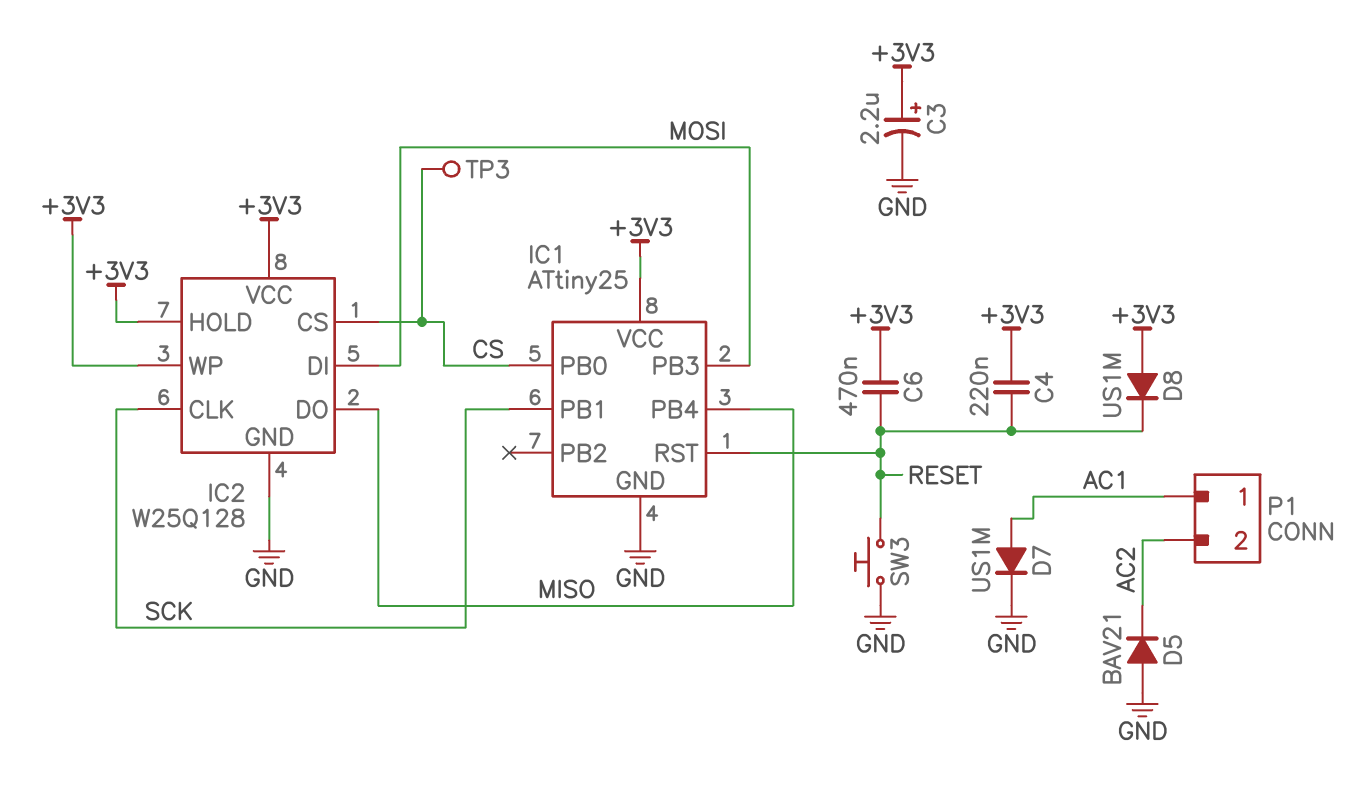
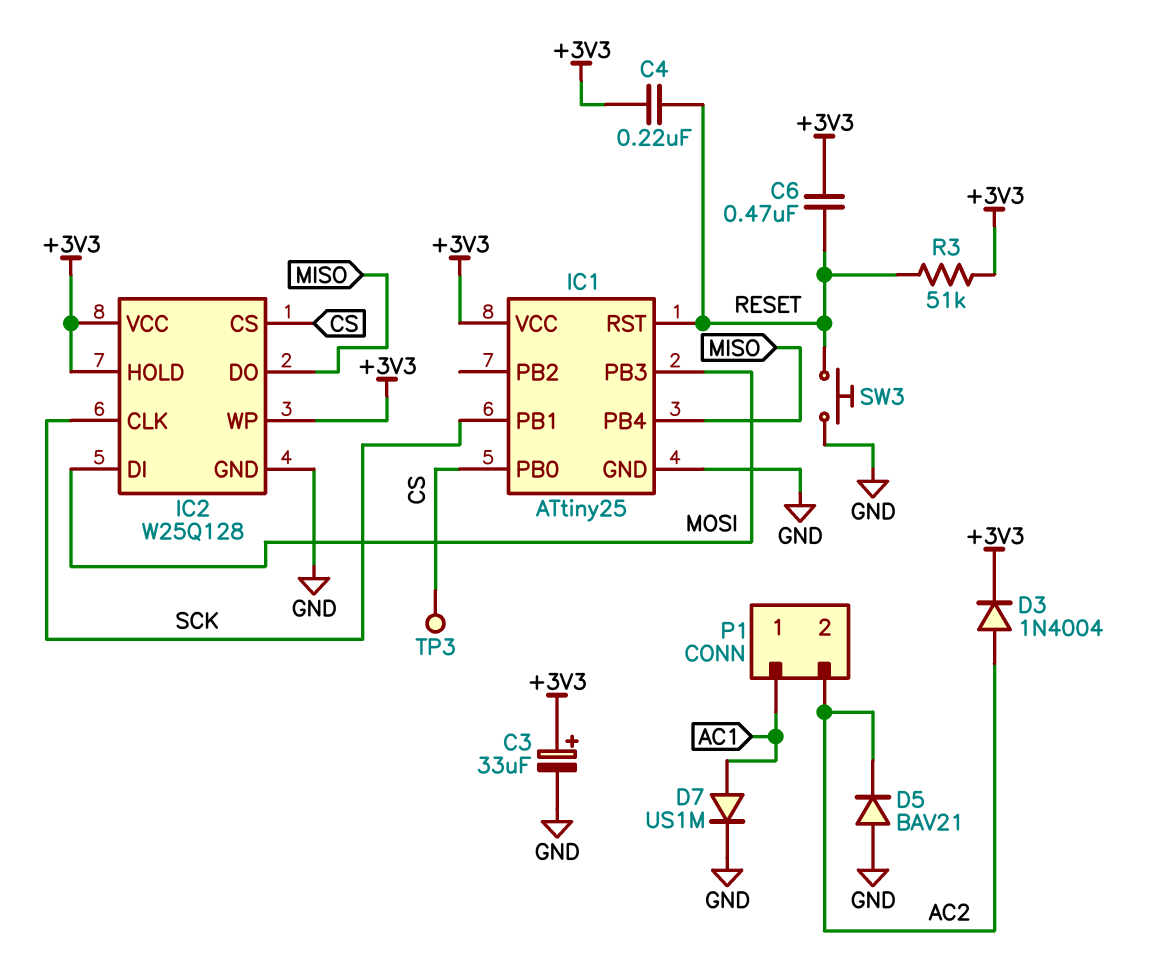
C3: 2.2uF (plus +3V3, minus GND) -> 33uF (plus +3V3, minus GND)
D3: none -> diode 1N4004 (A AC2, K +3V3)
D8: diode US1M (A +3V3, K RESET) -> none
R3: none -> 51k (+3V3, RESET)

